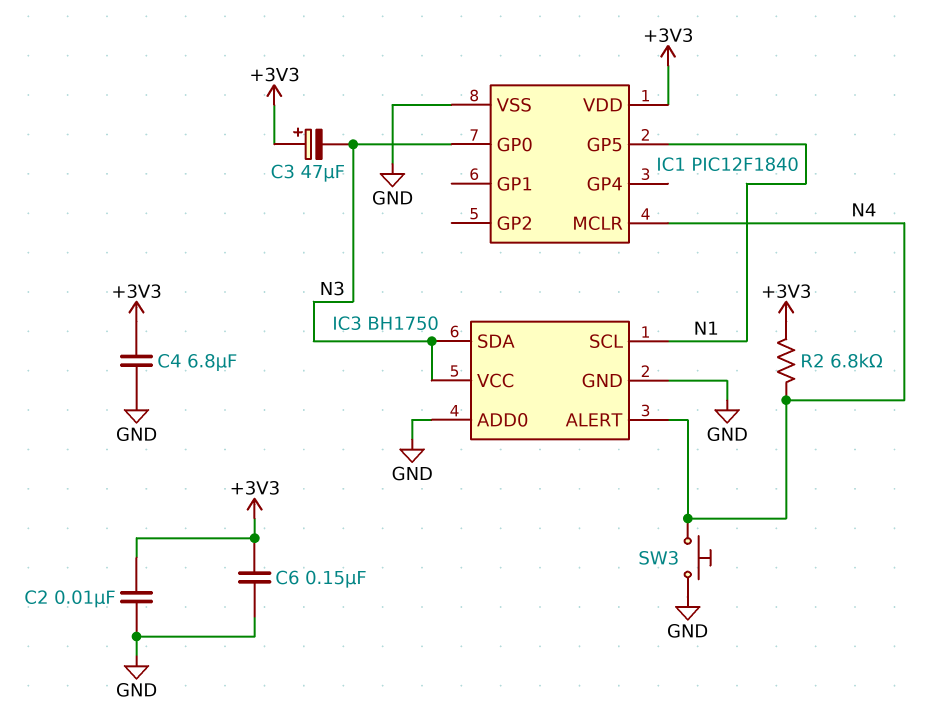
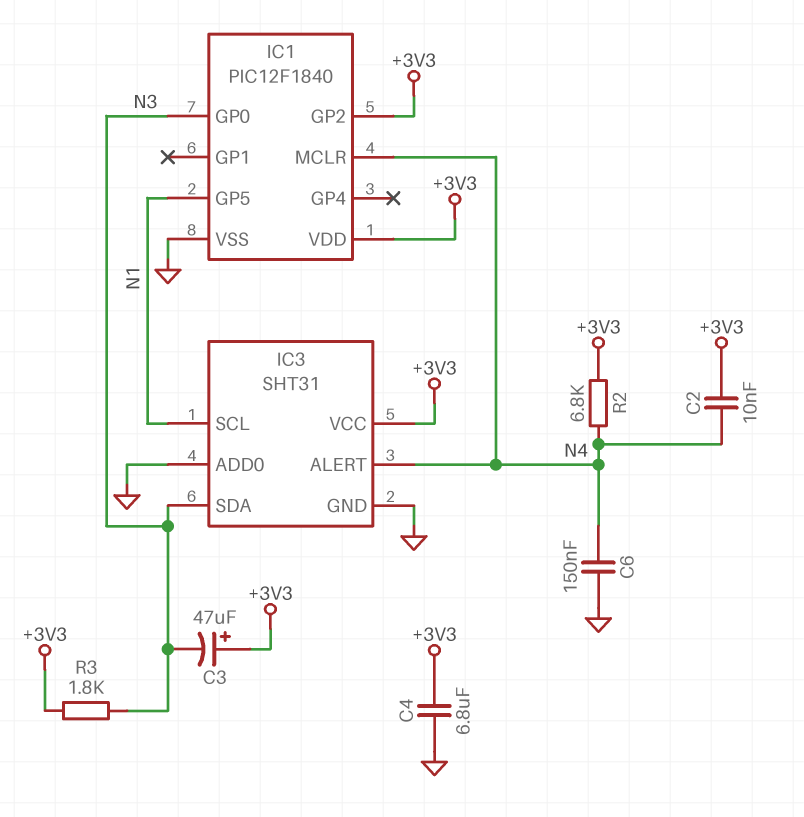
C2: 10nF (+3V3, GND) -> 10nF (+3V3, N4)
C6: 150nF (+3V3, GND) -> 150nF (GND, N4)
IC1 pin GP2: none -> +3V3
IC3: BH1750 -> SHT31
IC3 pin VCC: N3 -> +3V3
R3: none -> 1.8k (+3V3, N3)
SW3: button (GND, N4) -> none

